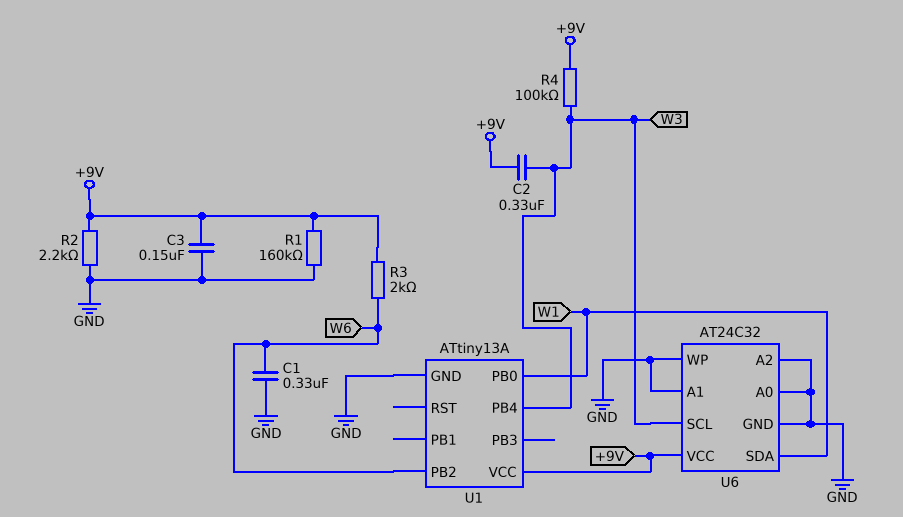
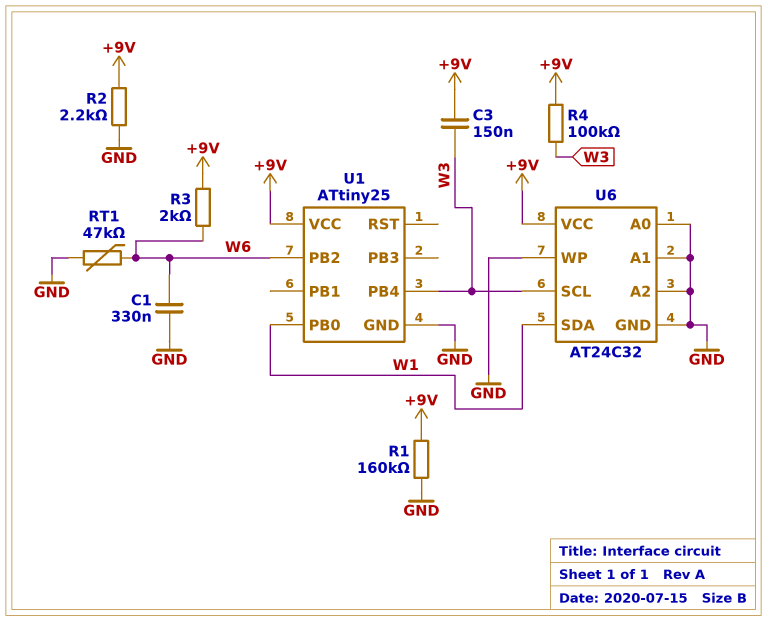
C2: 330nF (+9V, W3) -> none
C3: 150nF (+9V, GND) -> 150nF (+9V, W3)
RT1: none -> 47k (GND, W6)
U1: ATtiny13A -> ATtiny25

